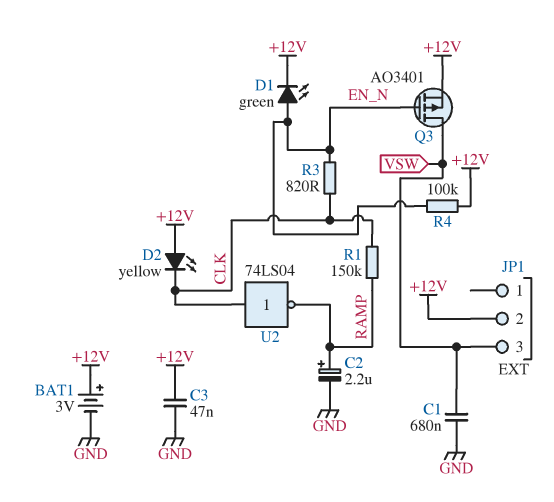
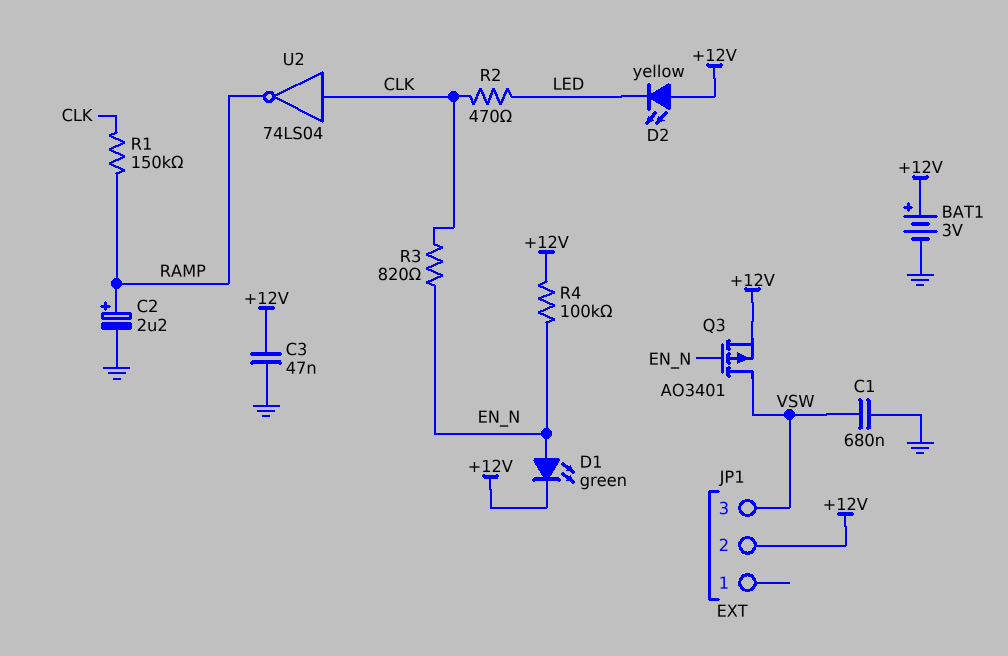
D2: LED yellow (A +12V, K CLK) -> LED yellow (A +12V, K LED)
R2: none -> 470 (CLK, LED)

